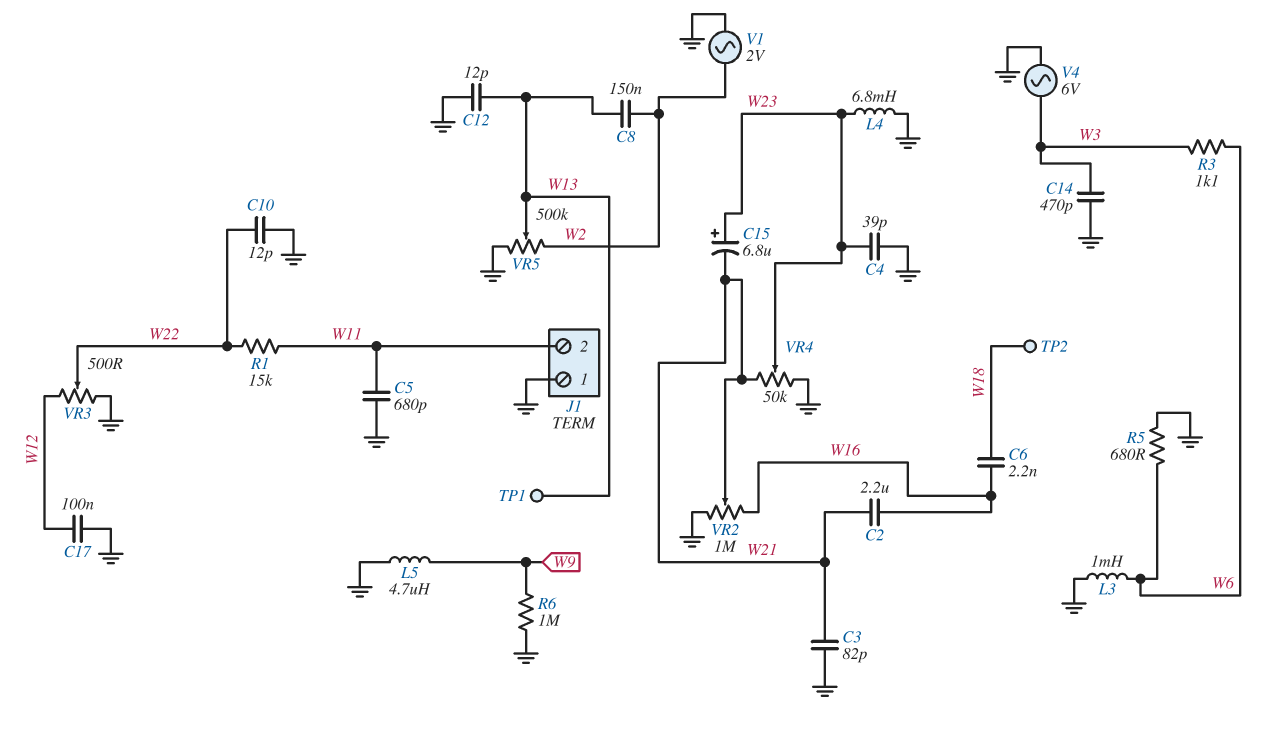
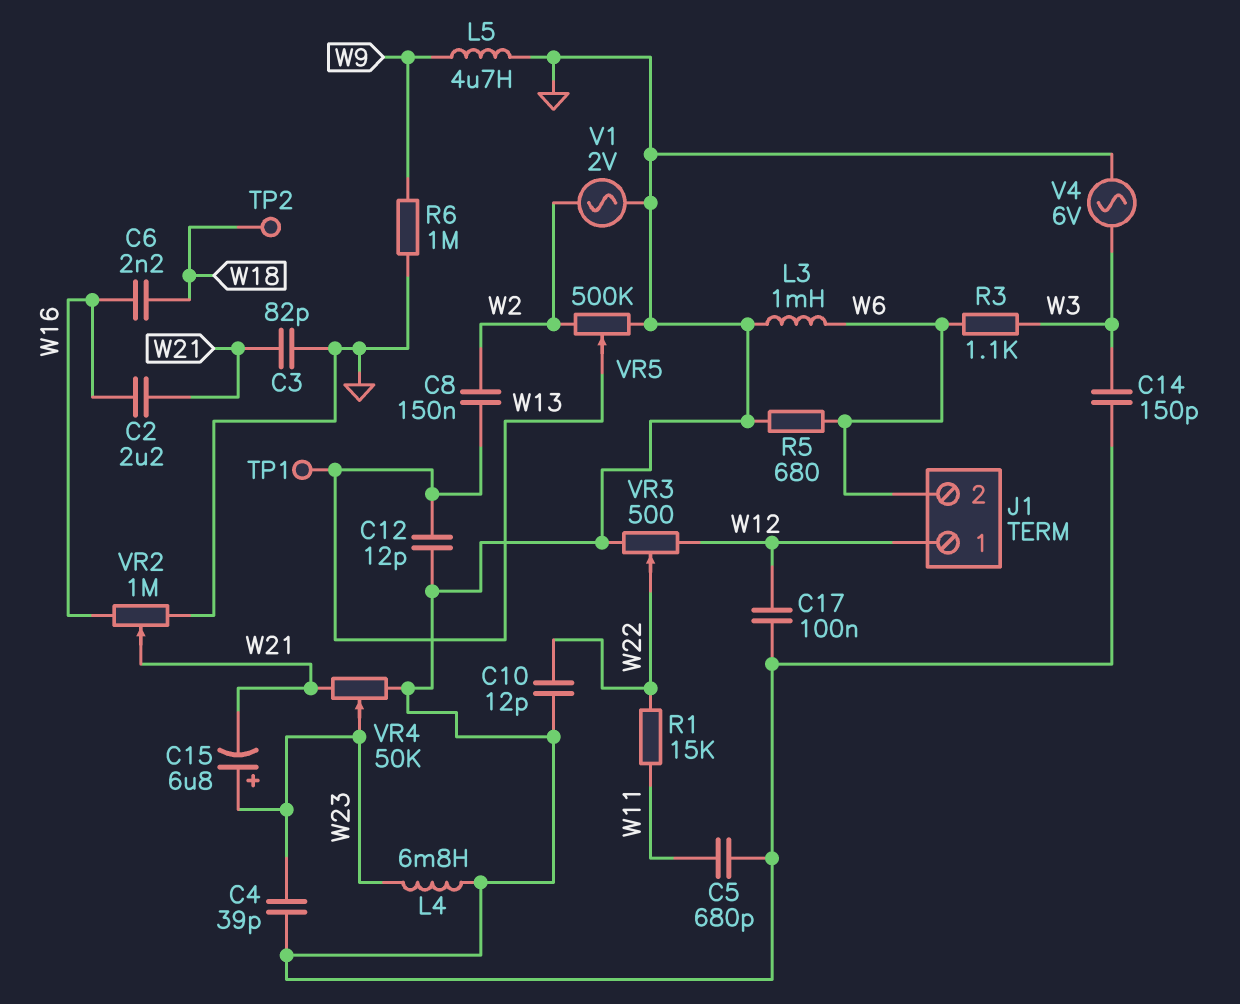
C14: 470pF (GND, W3) -> 150pF (GND, W3)
J1 pin 1: GND -> W12
J1 pin 2: W11 -> W6

